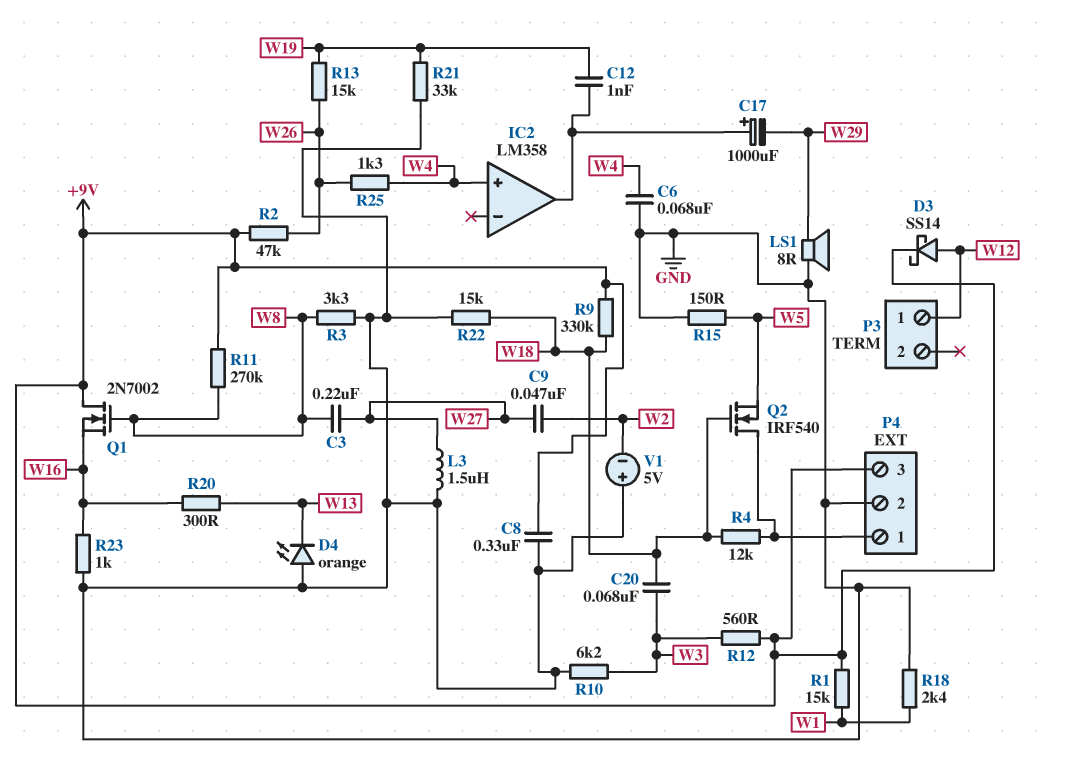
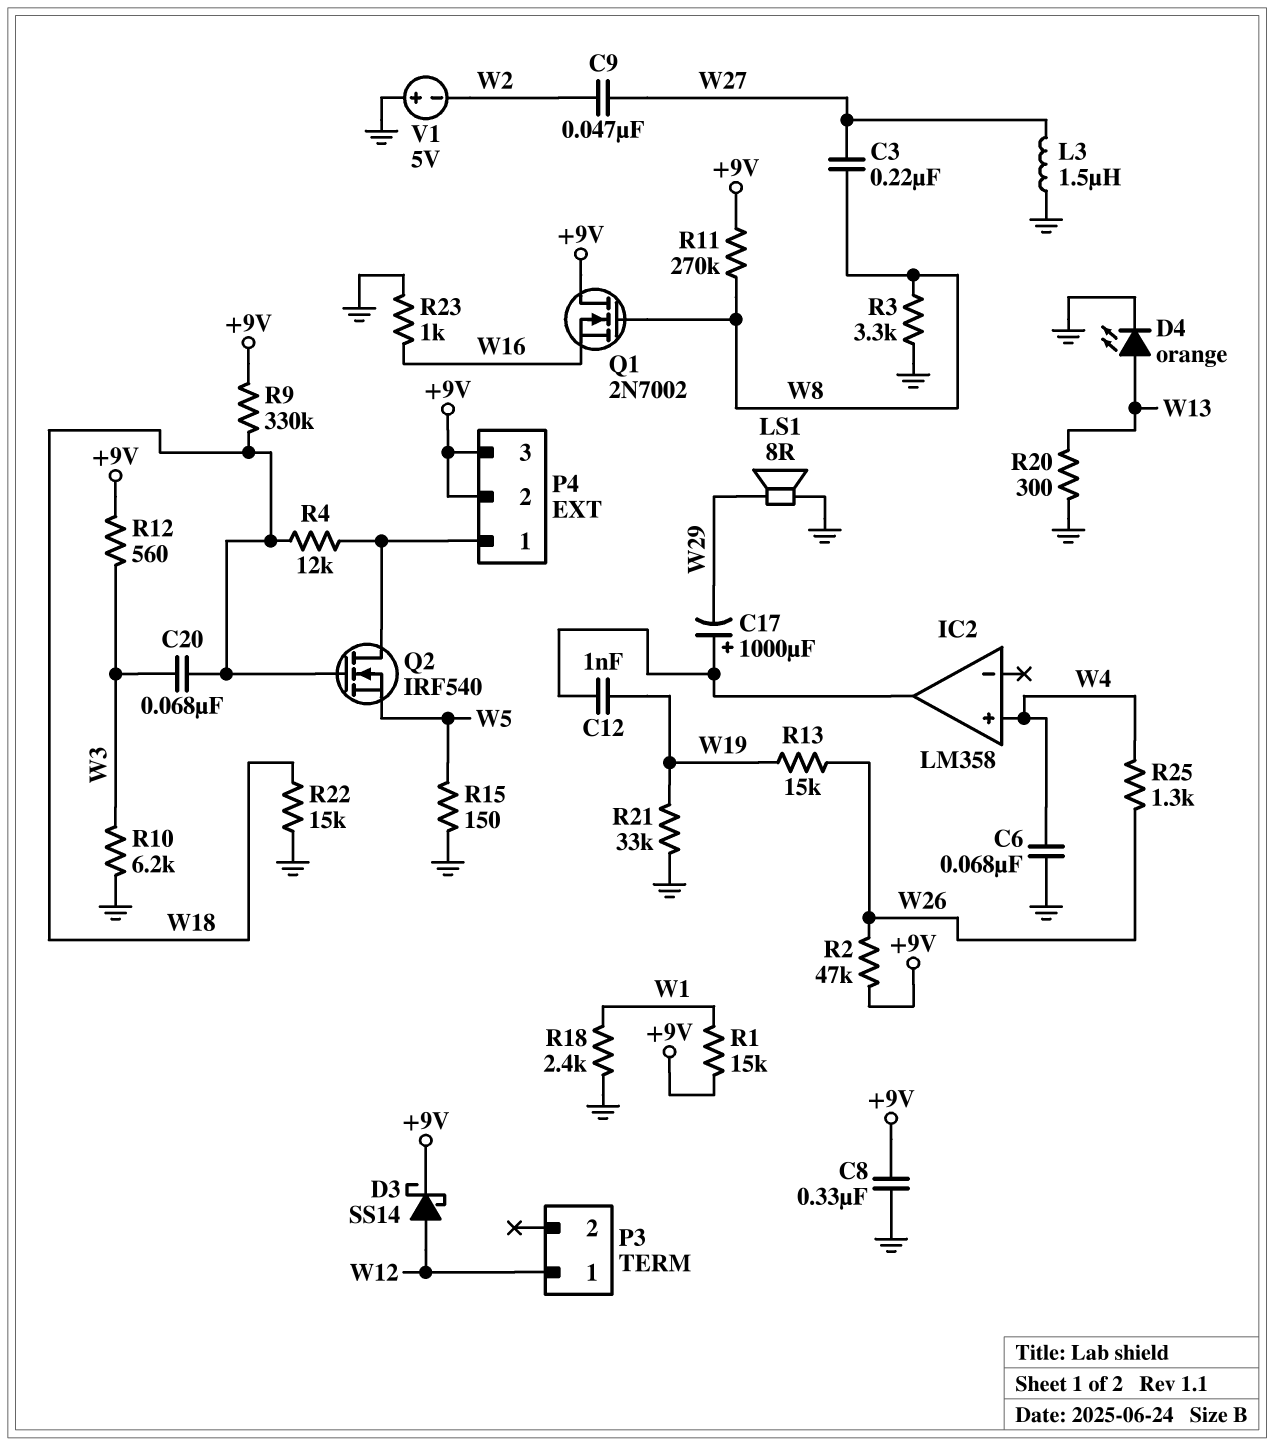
D4: LED orange (A GND, K W13) -> LED orange (A W13, K GND)
P4 pin 2: GND -> +9V
R20: 300 (W13, W16) -> 300 (GND, W13)

